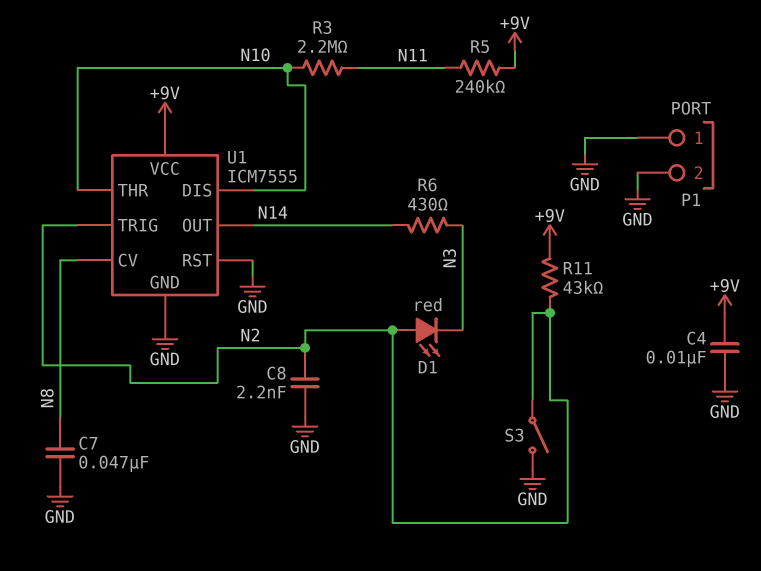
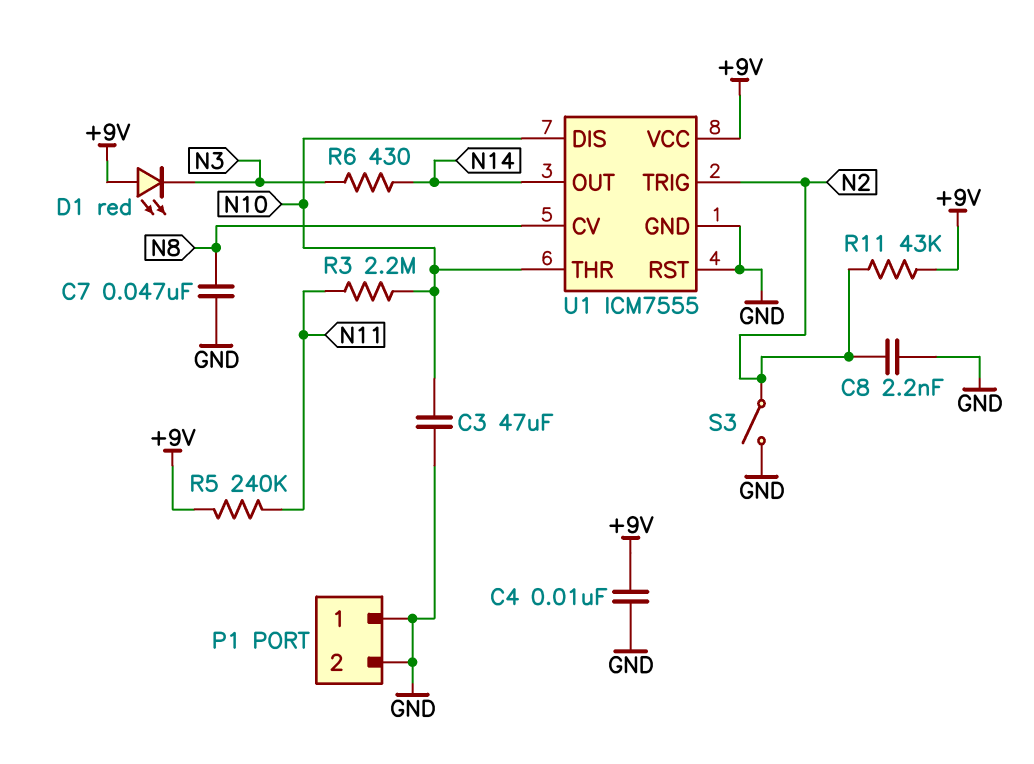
C3: none -> 47uF (GND, N10)
D1: LED red (A N2, K N3) -> LED red (A +9V, K N3)

